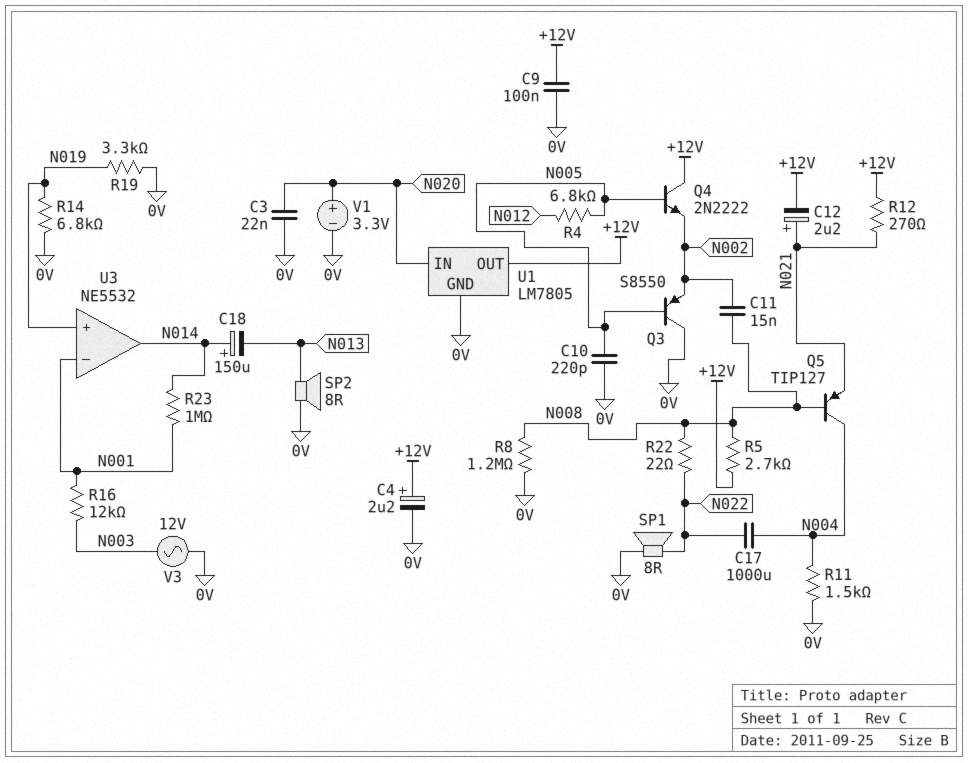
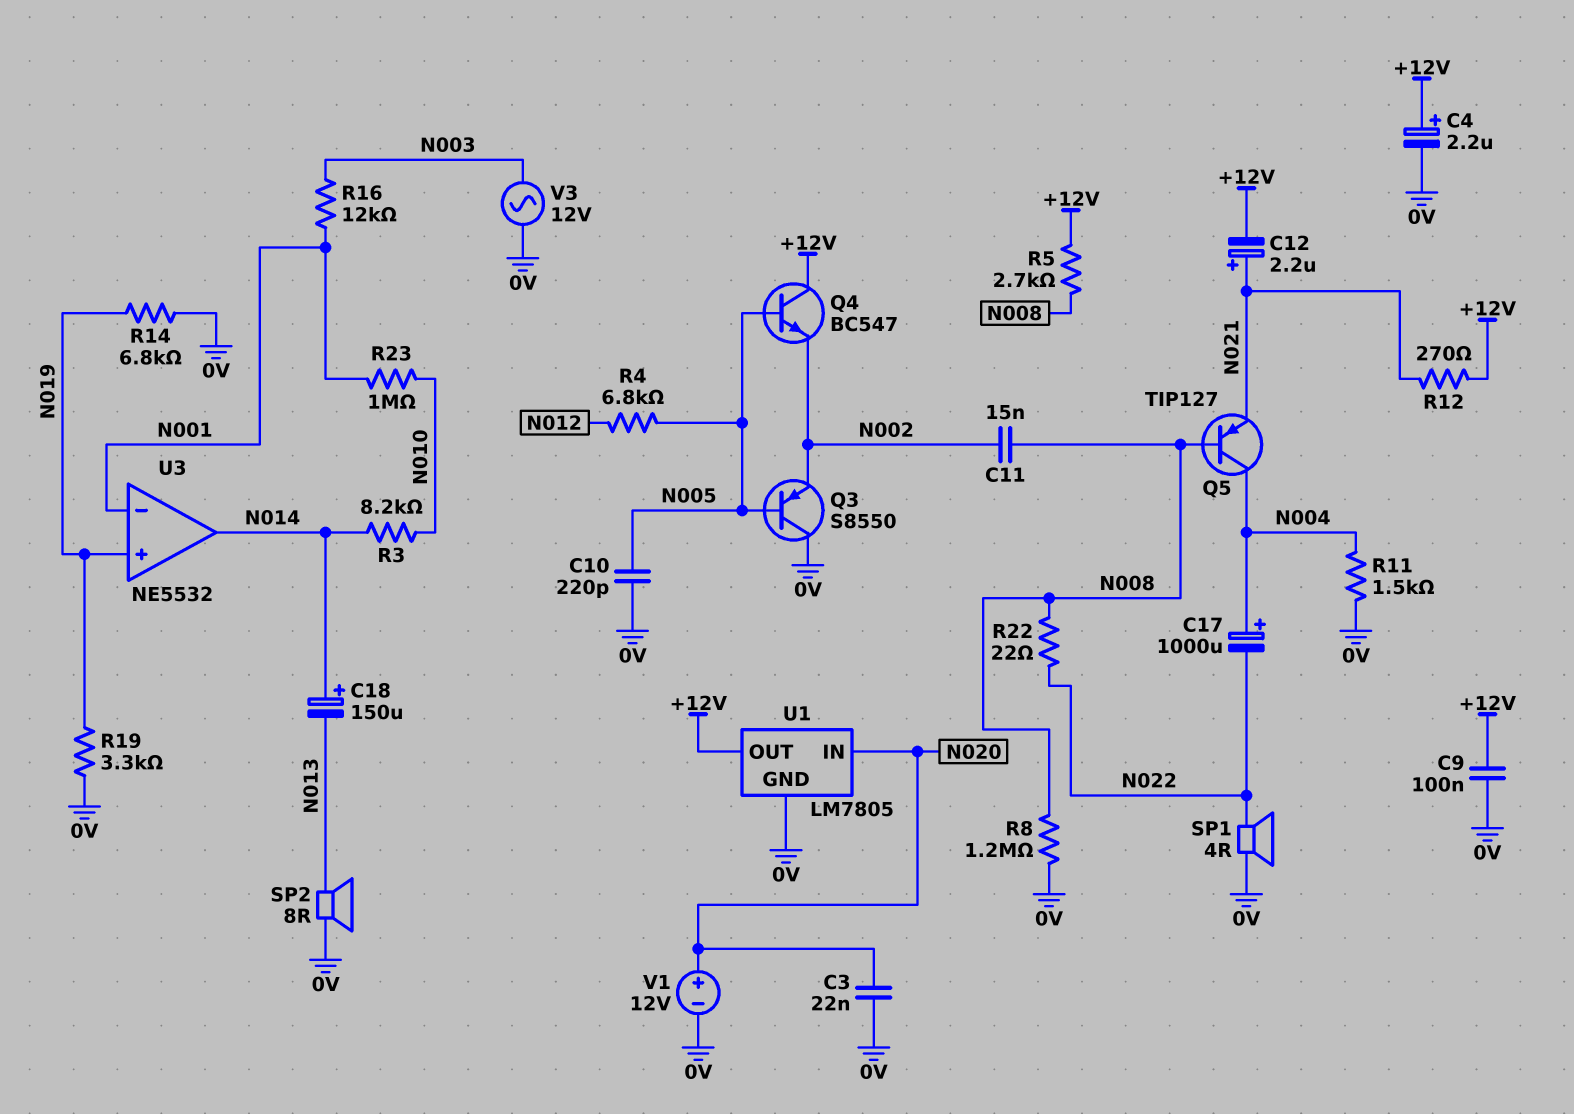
C17: 1000uF (N004, N022) -> 1000uF (plus N004, minus N022)
Q4: NPN 2N2222 (B N005, C +12V, E N002) -> NPN BC547 (B N005, C +12V, E N002)
R3: none -> 8.2k (N010, N014)
R23: 1M (N001, N014) -> 1M (N001, N010)
SP1: speaker 8R (0V, N022) -> speaker 4R (0V, N022)
V1: 3.3V (plus N020, minus 0V) -> 12V (plus N020, minus 0V)

